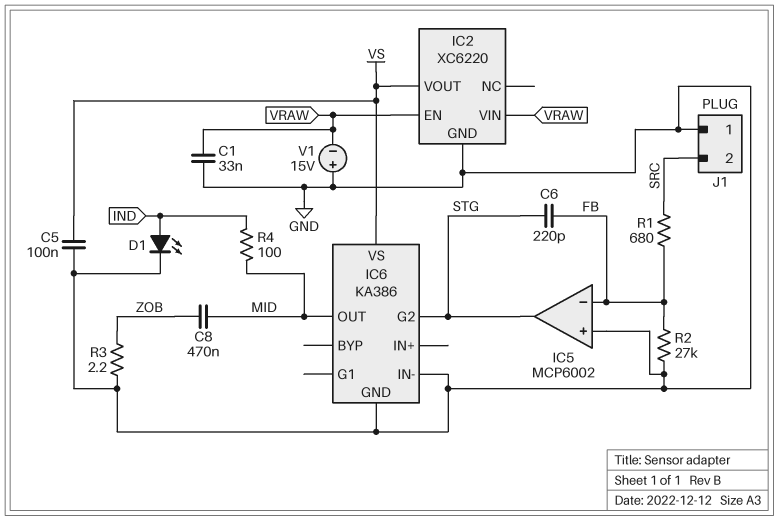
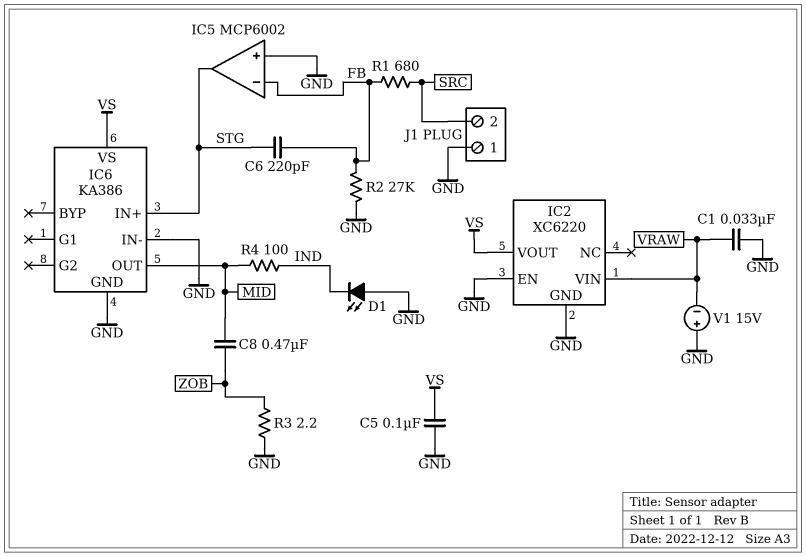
D1: LED (A IND, K GND) -> LED (A GND, K IND)
IC2 pin EN: VRAW -> GND
IC6 pin G2: STG -> none
IC6 pin IN+: none -> STG

